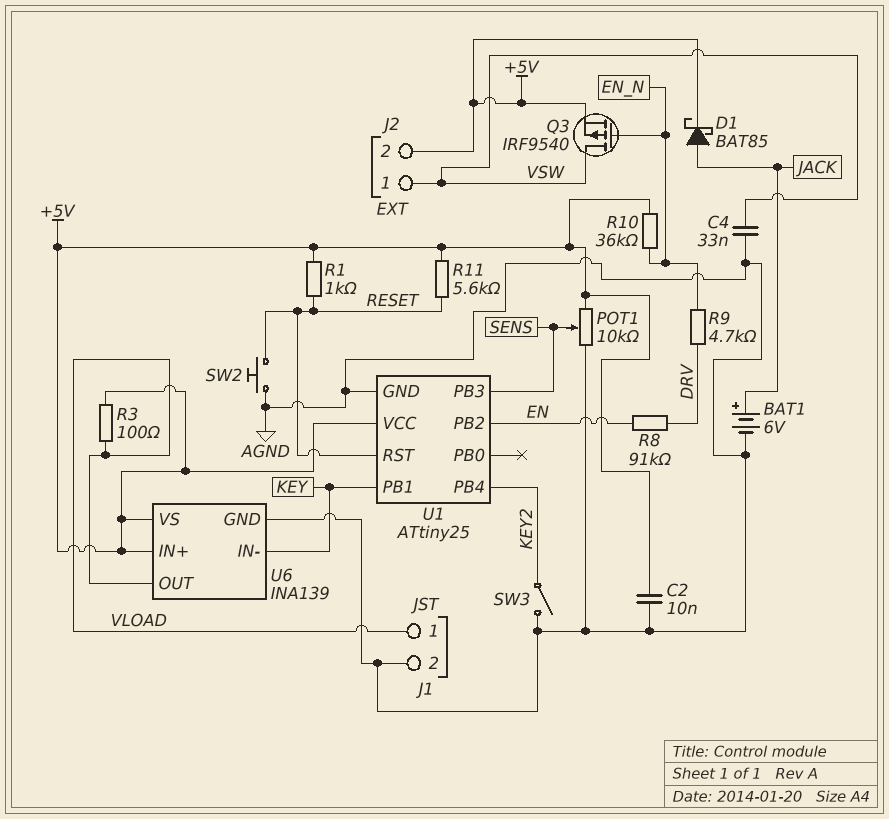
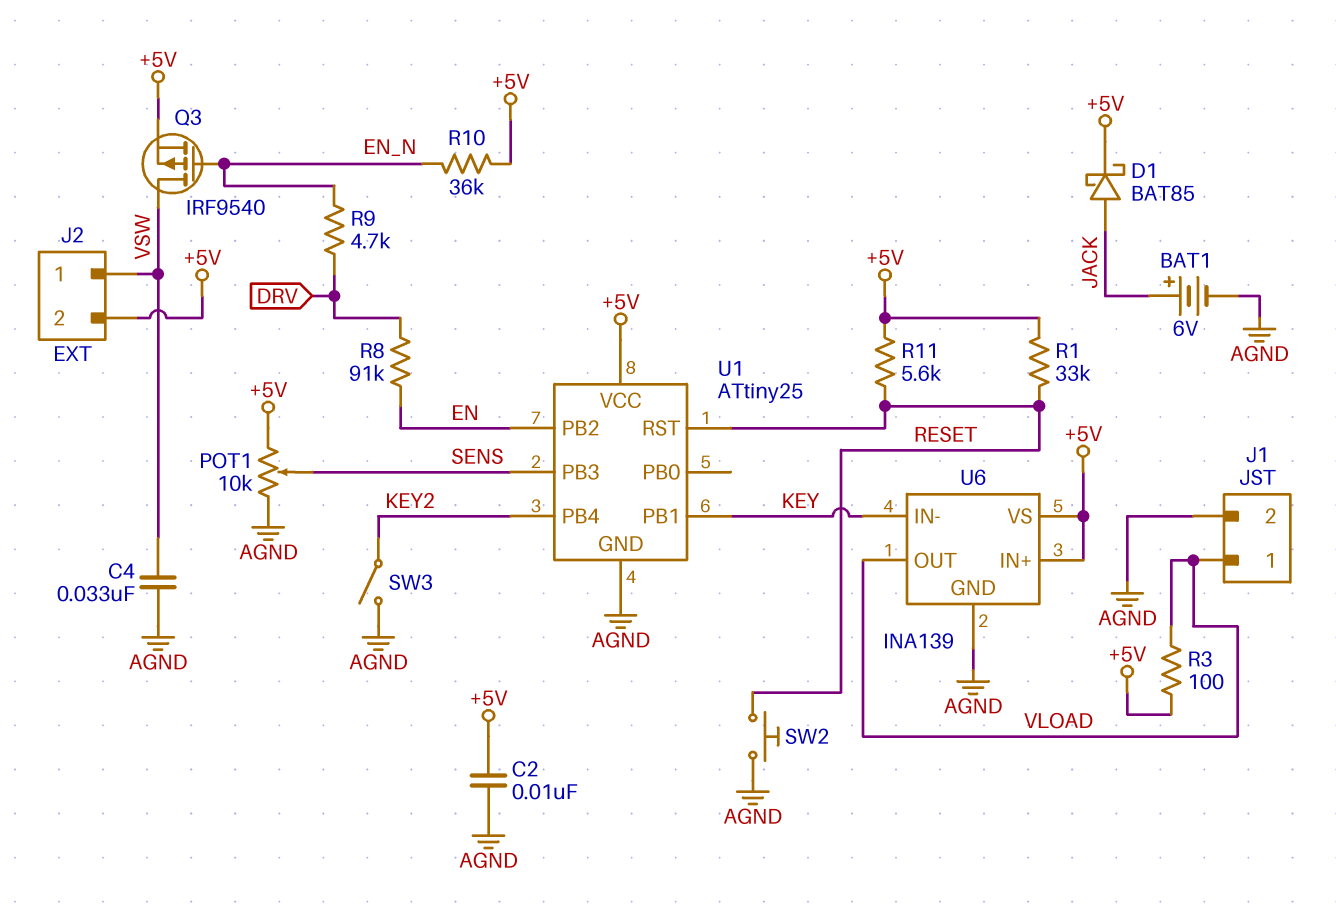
R1: 1k (+5V, RESET) -> 33k (+5V, RESET)

